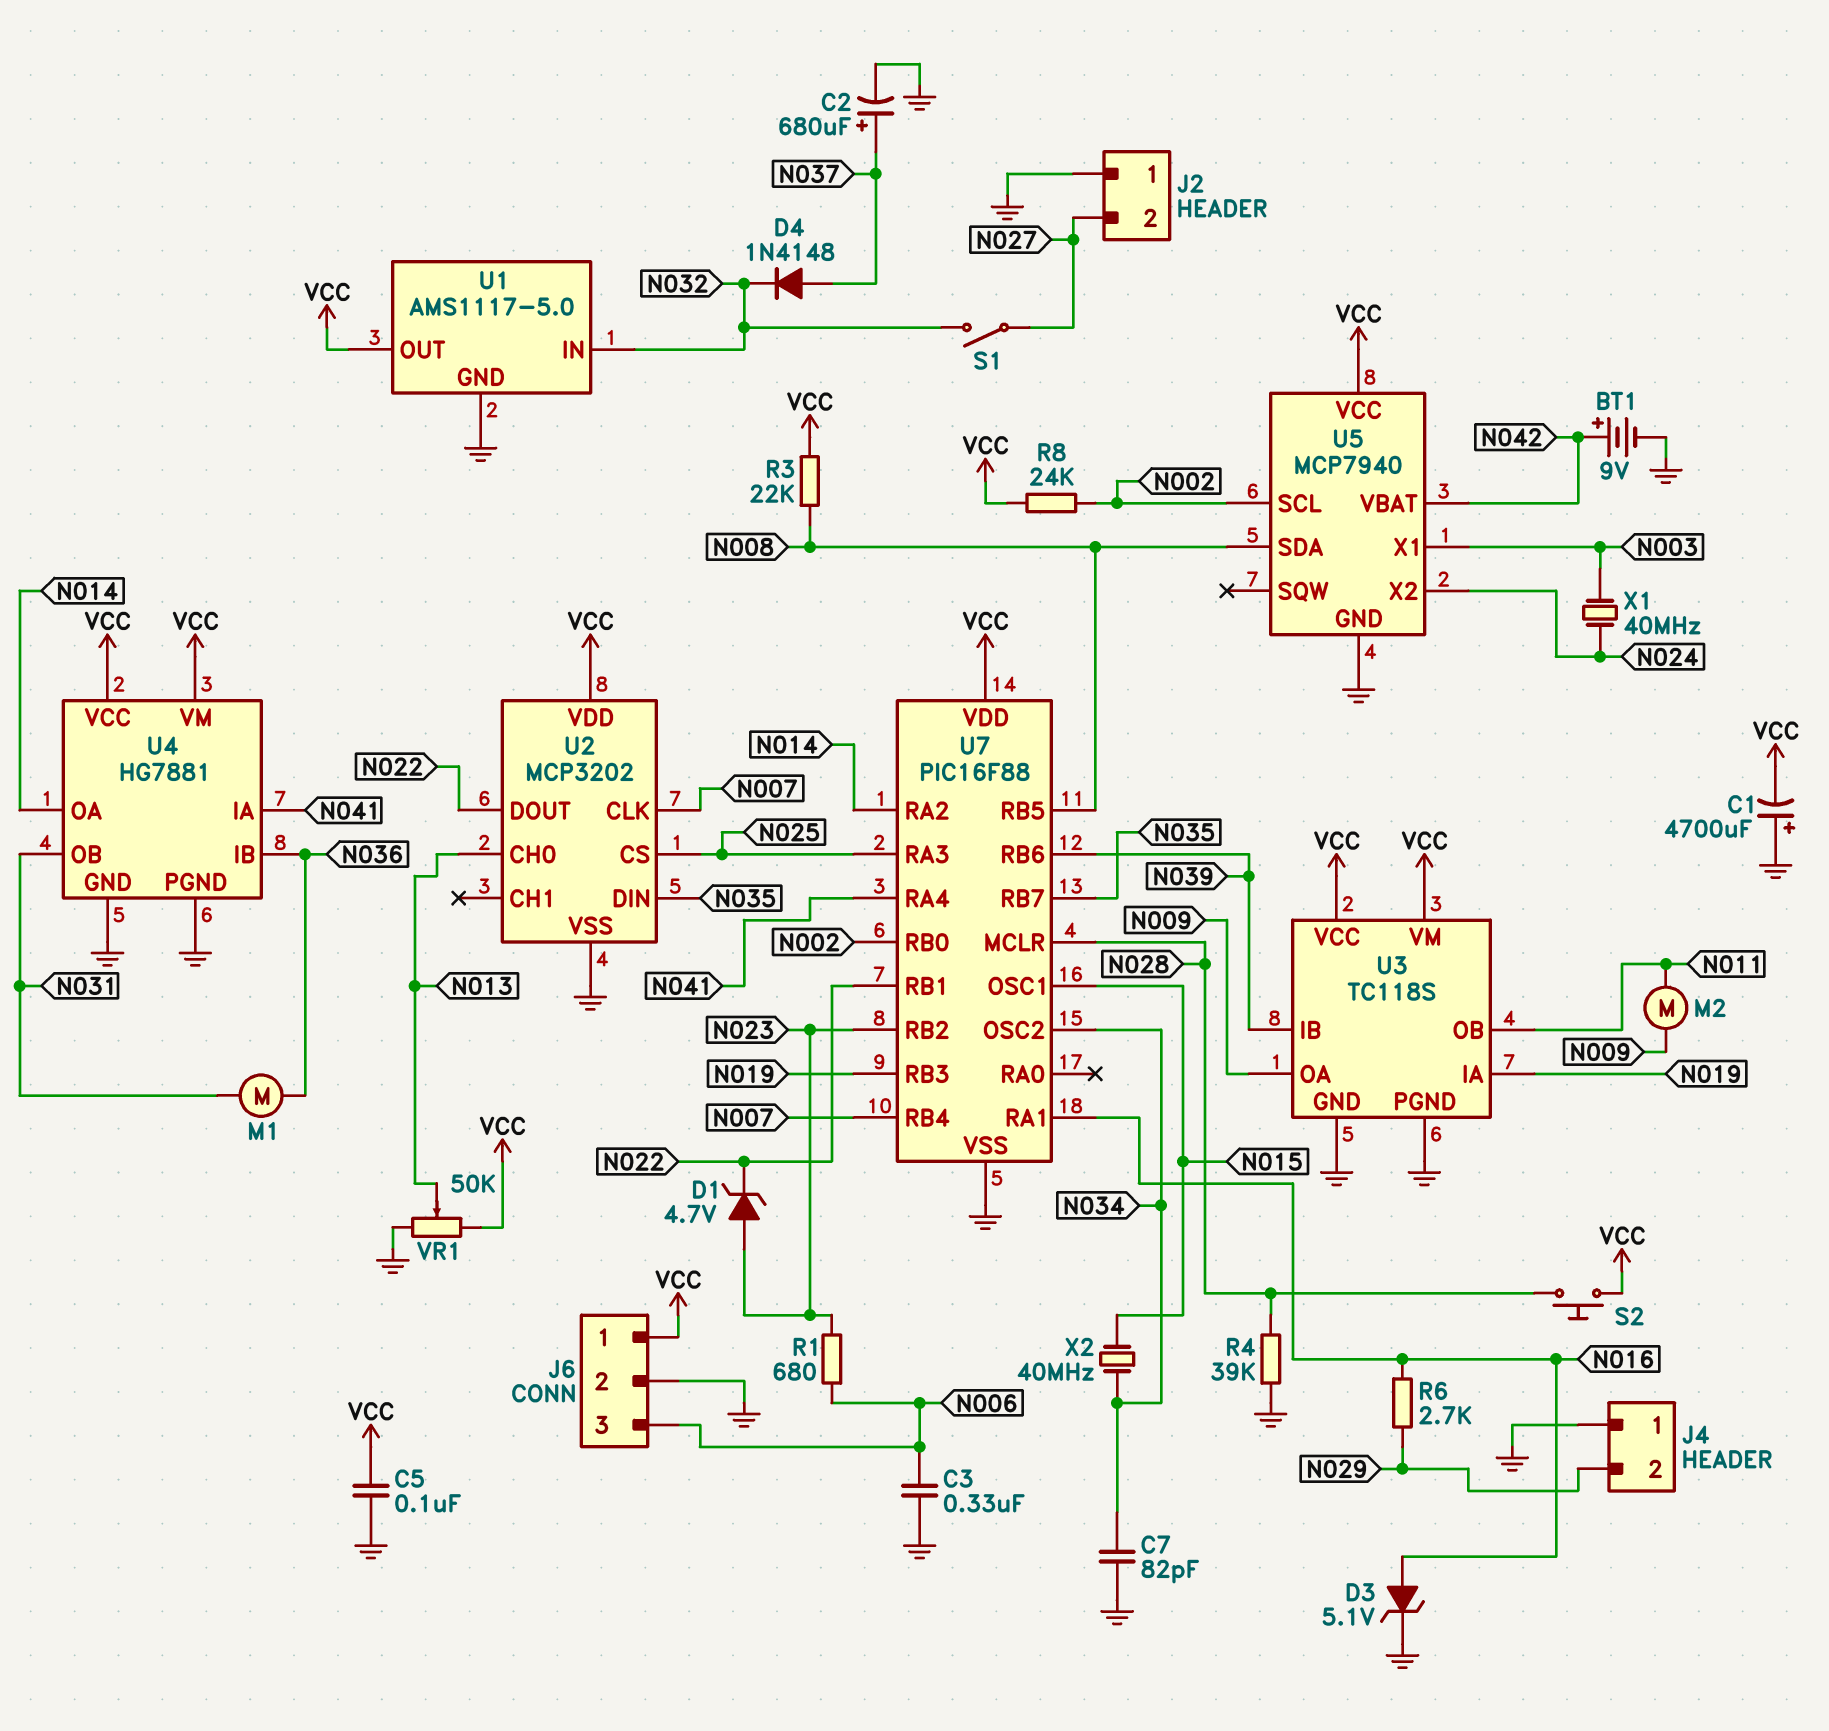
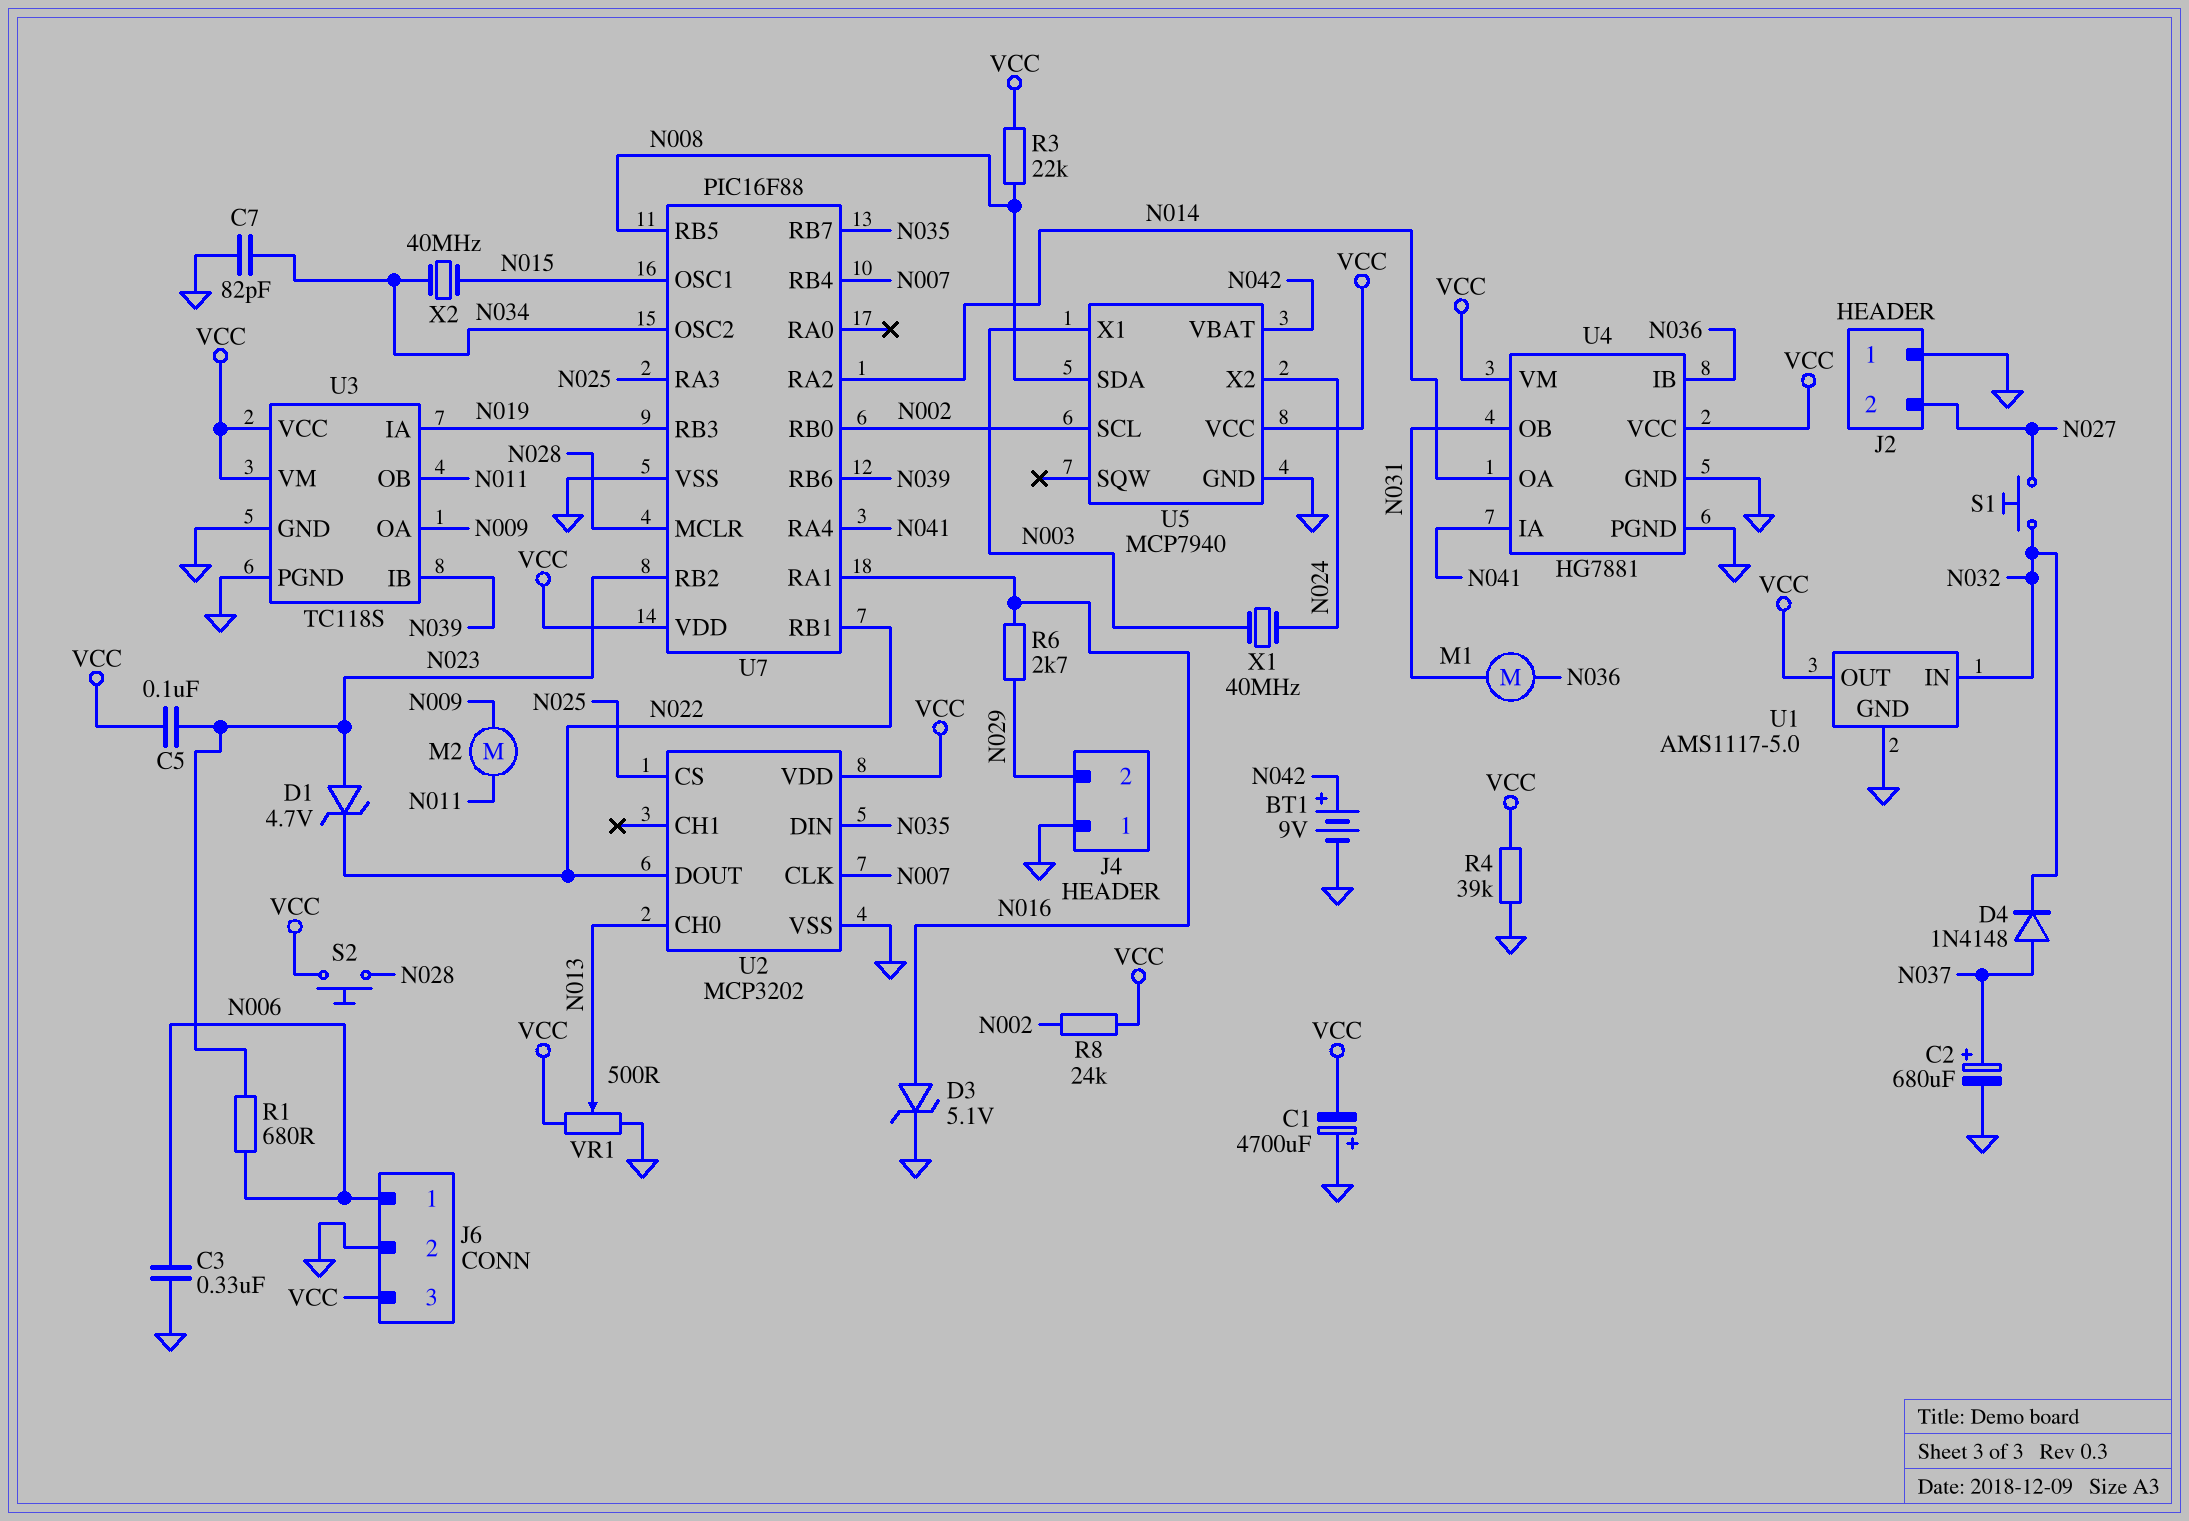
C5: 100nF (GND, VCC) -> 100nF (N023, VCC)
J6 pin 1: VCC -> N006
J6 pin 3: N006 -> VCC
R4: 39k (GND, N028) -> 39k (GND, VCC)
S1: switch (N027, N032) -> button (N027, N032)
VR1: 50k (GND, VCC, wiper N013) -> 500 (GND, VCC, wiper N013)

